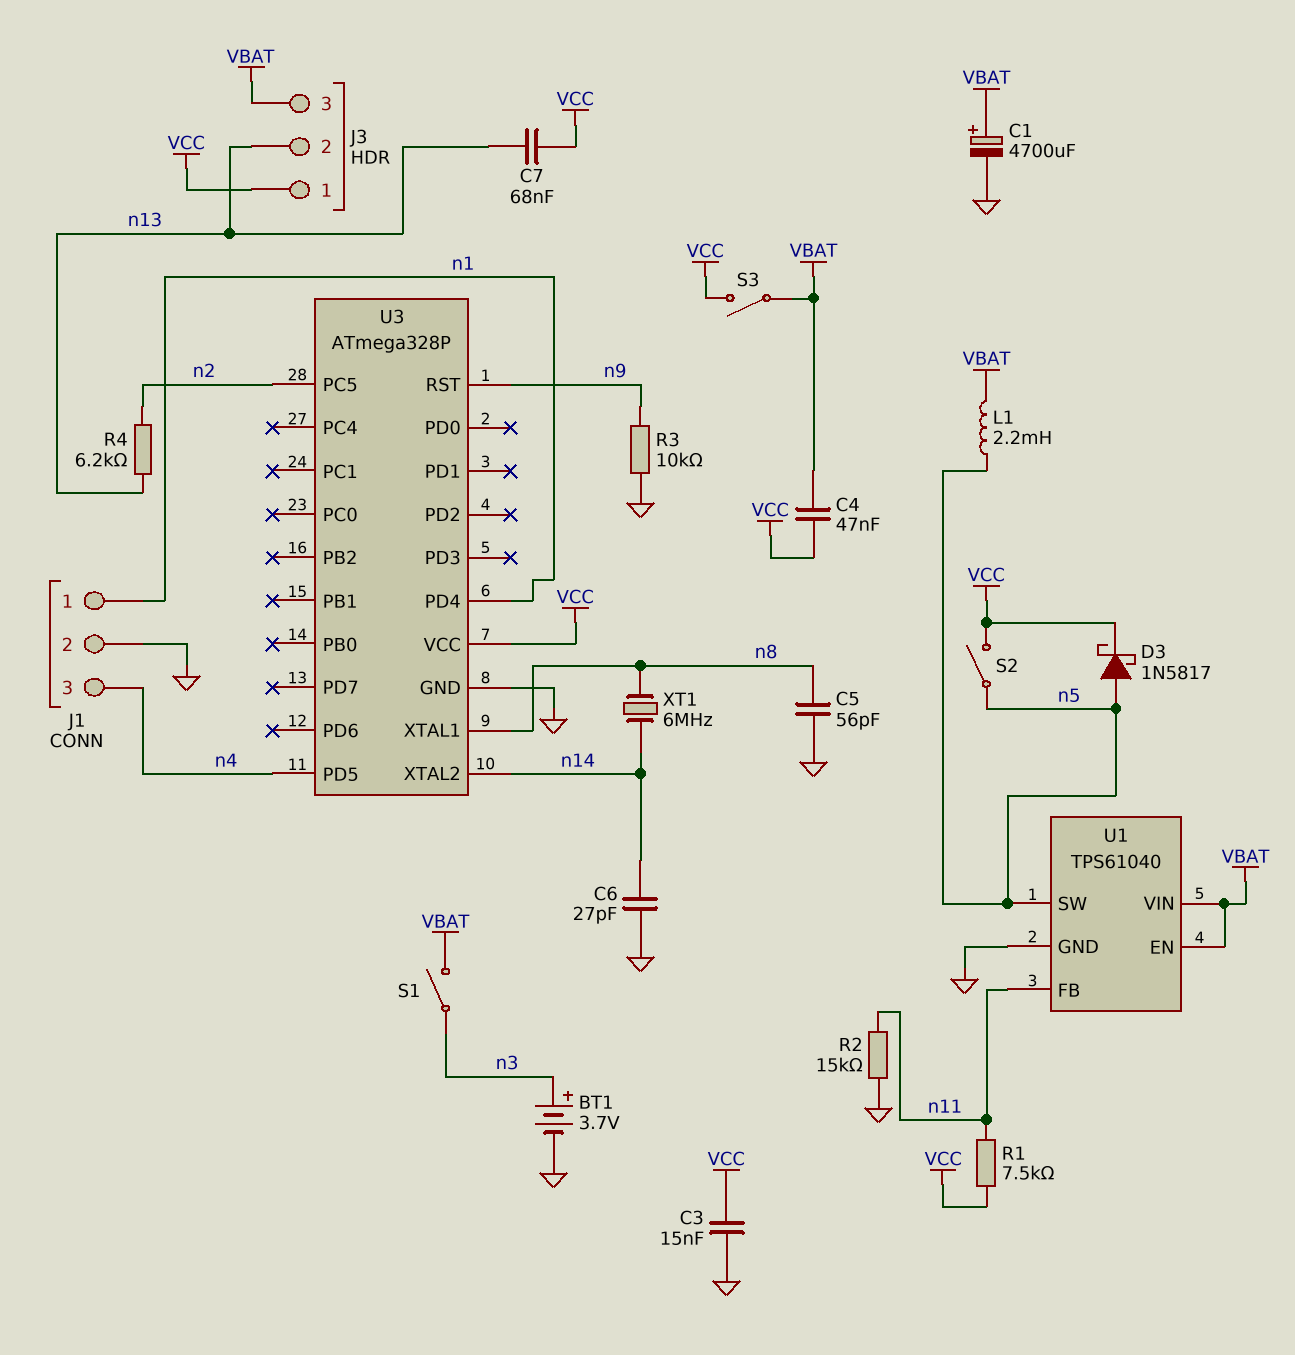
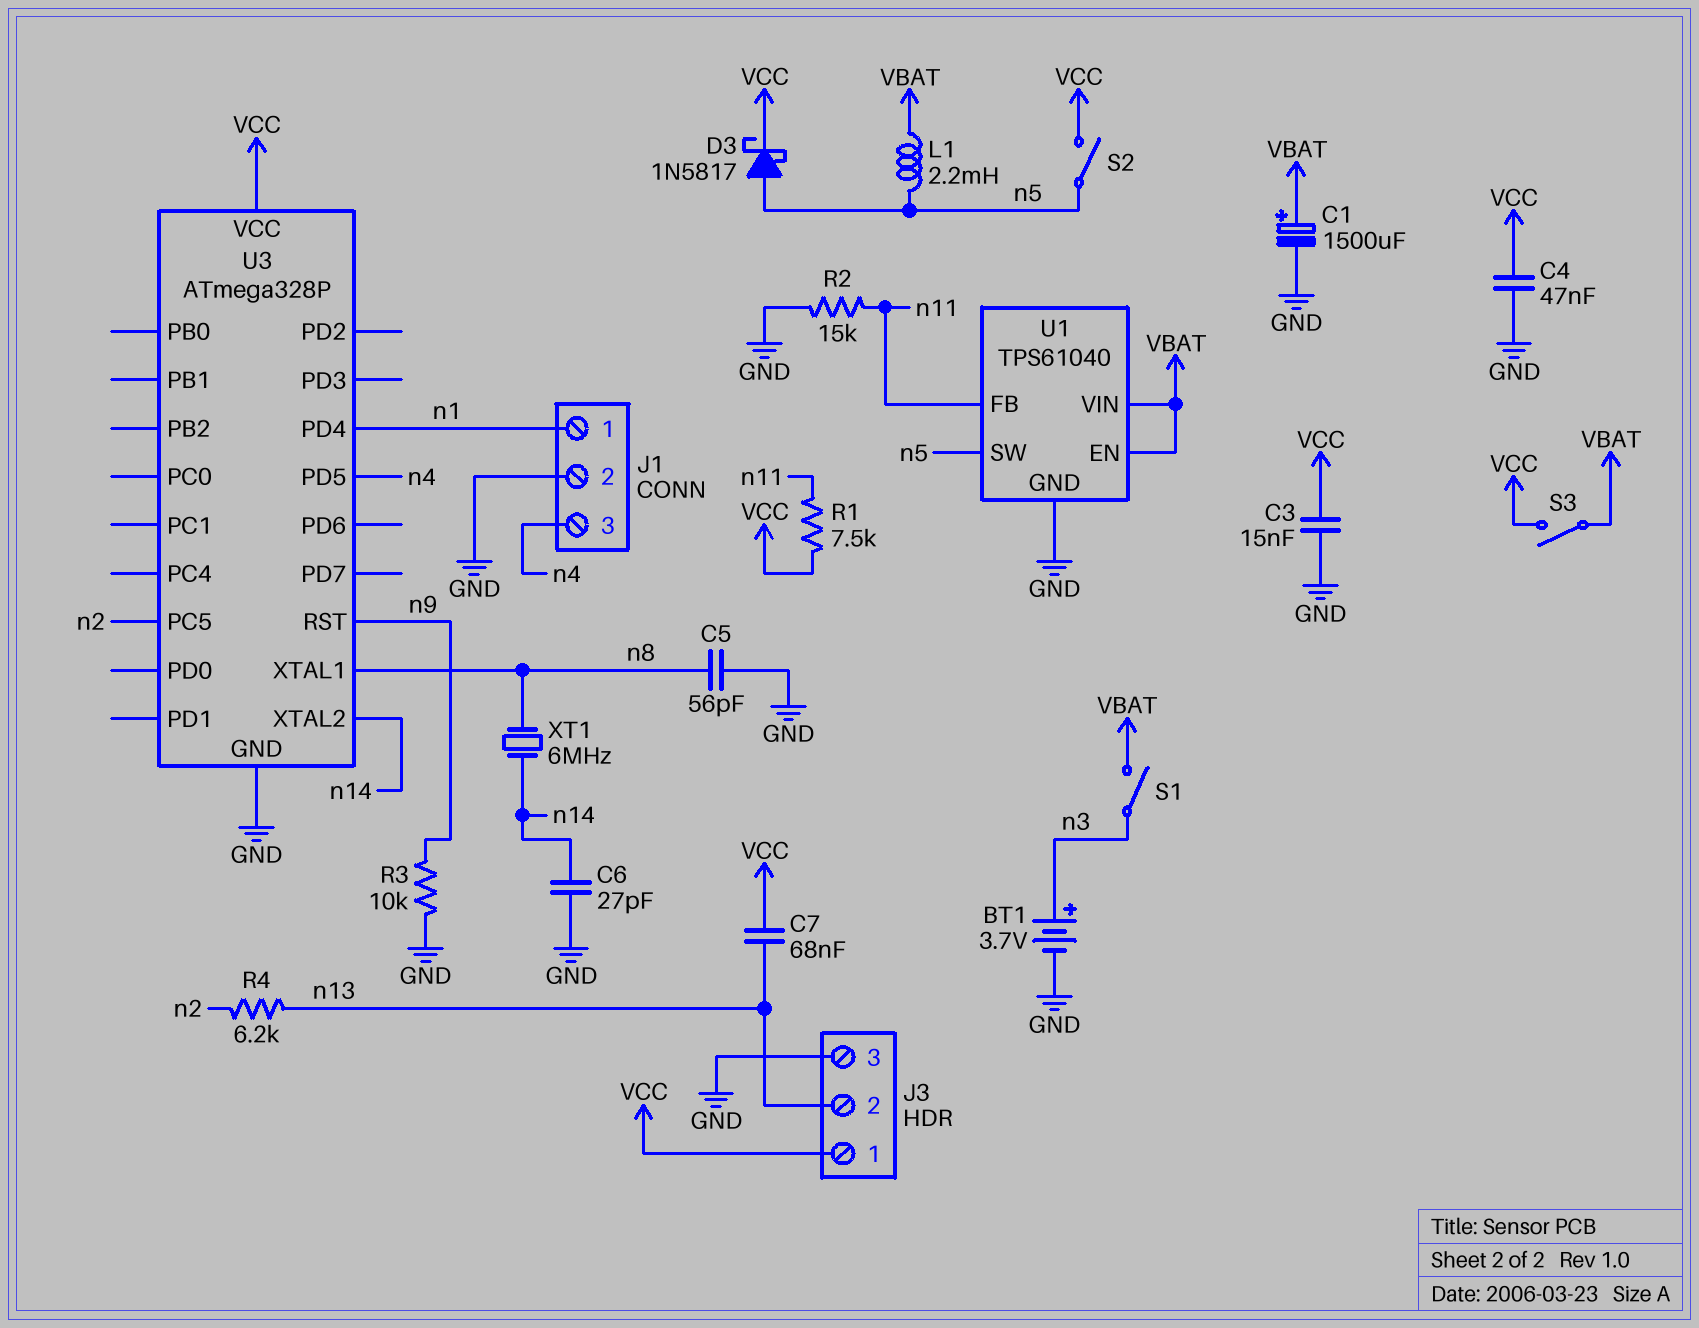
C1: 4700uF (plus VBAT, minus GND) -> 1500uF (plus VBAT, minus GND)
C4: 47nF (VBAT, VCC) -> 47nF (GND, VCC)
J3 pin 3: VBAT -> GND

